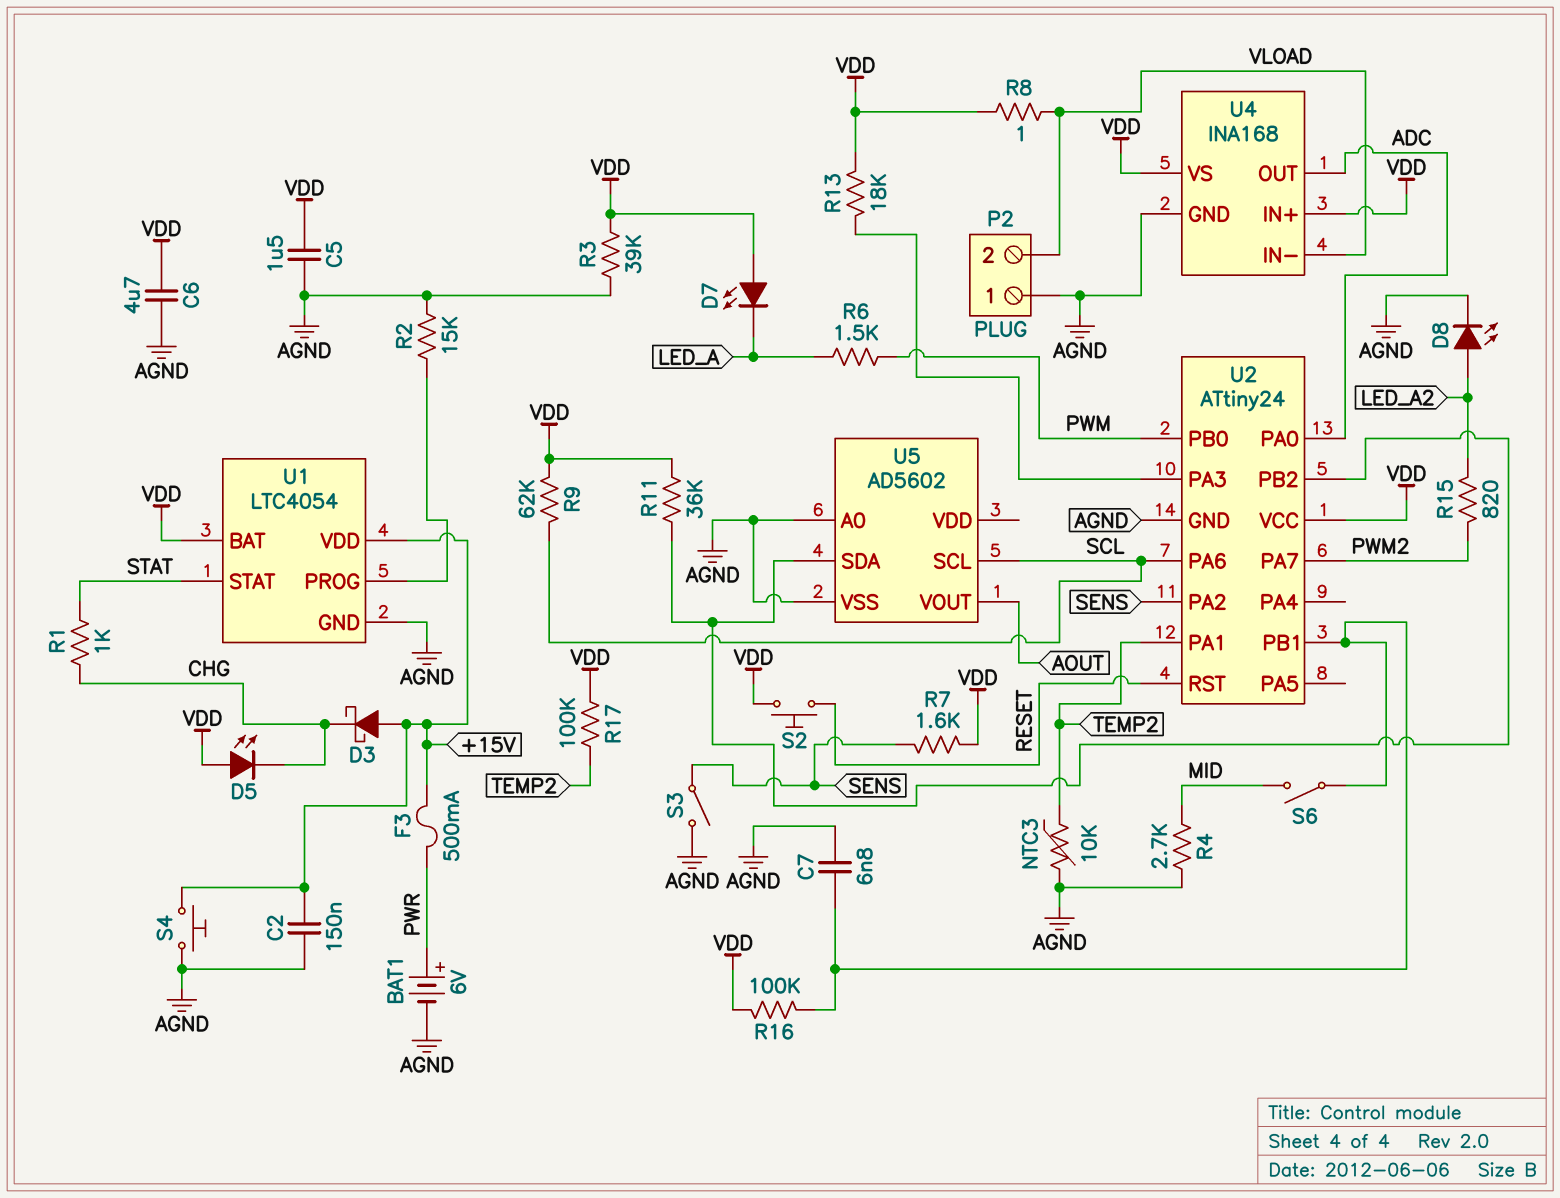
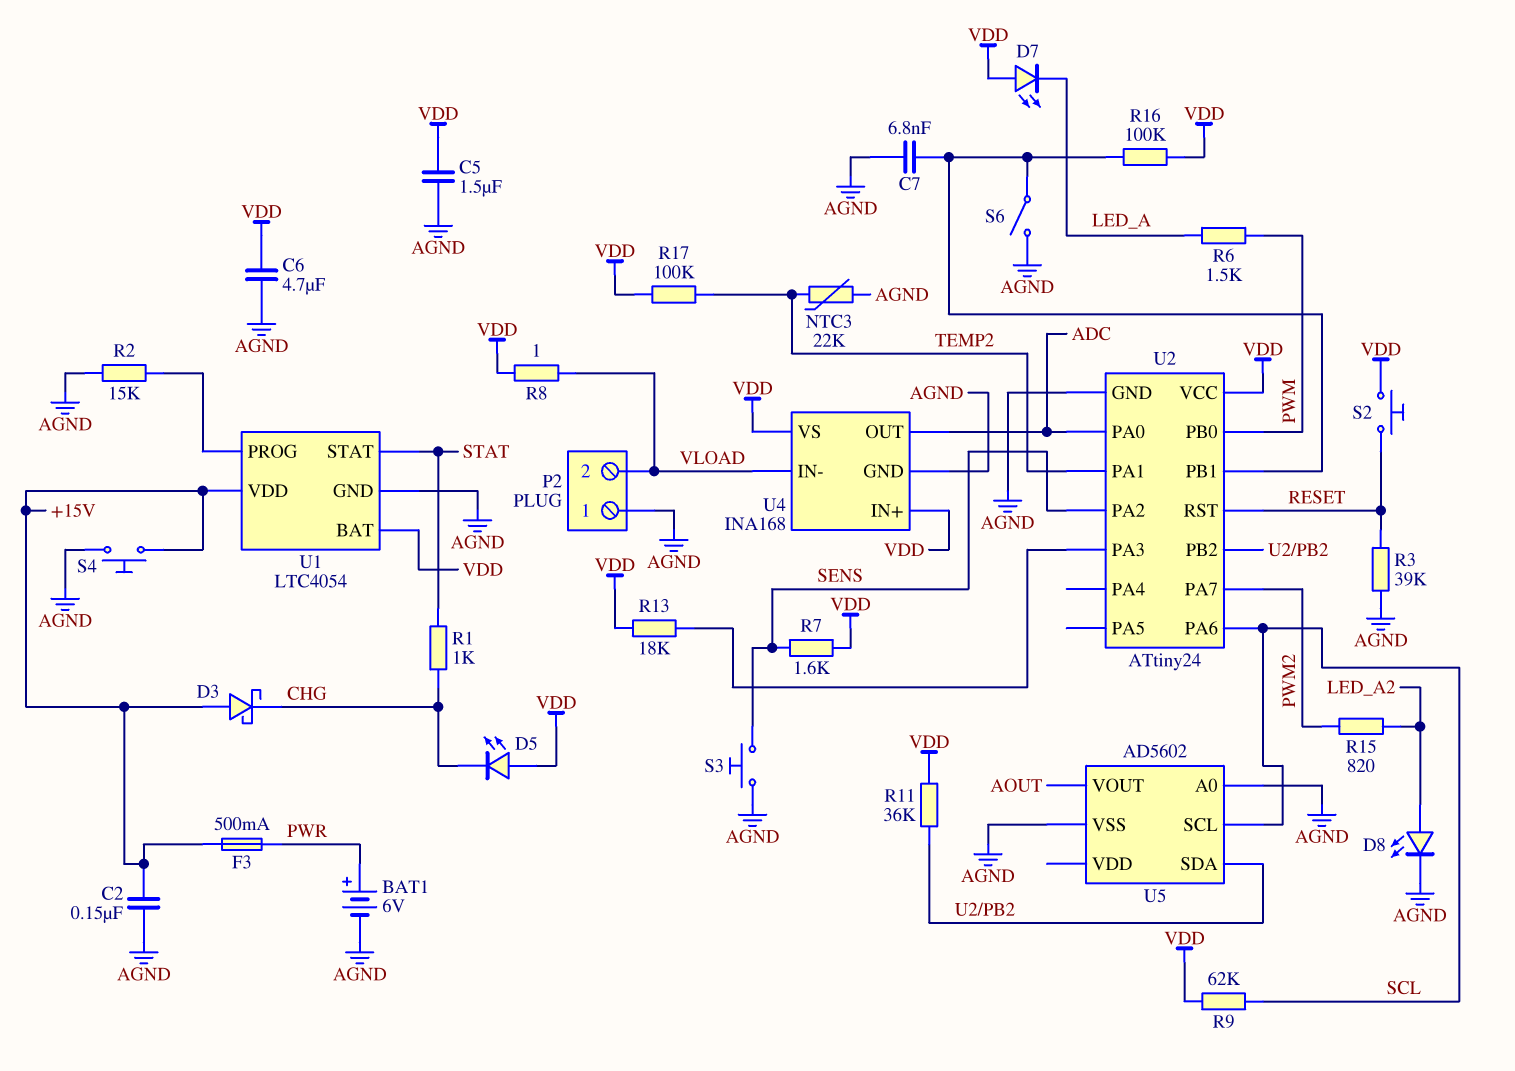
NTC3: 10k (AGND, TEMP2) -> 22k (AGND, TEMP2)
R3: 39k (AGND, VDD) -> 39k (AGND, RESET)
R4: 2.7k (AGND, MID) -> none
S3: switch (AGND, SENS) -> button (AGND, SENS)
S6: switch (MID, U2/PB1) -> switch (AGND, U2/PB1)

